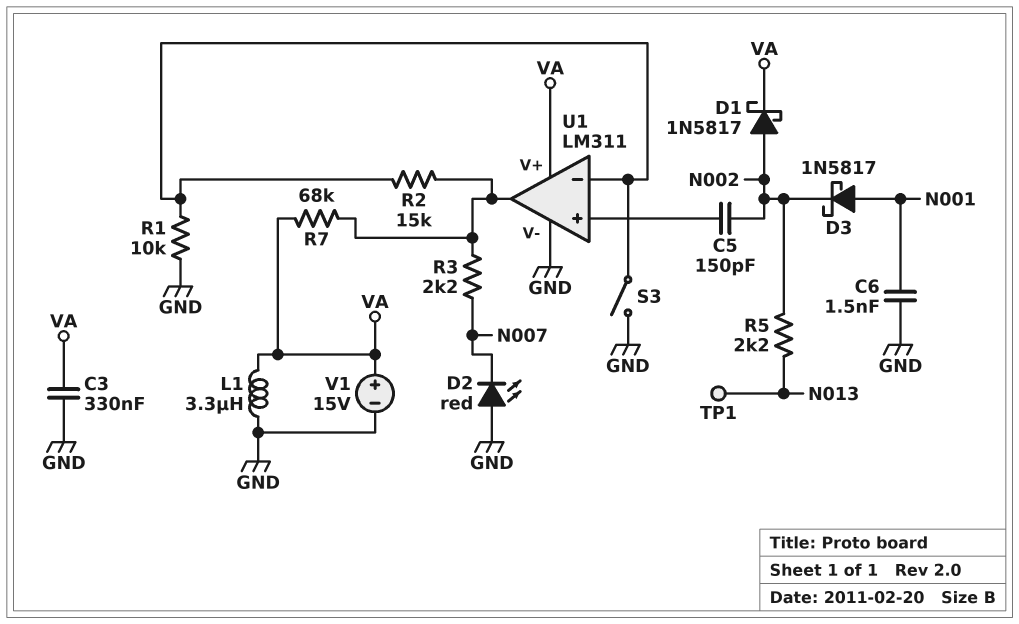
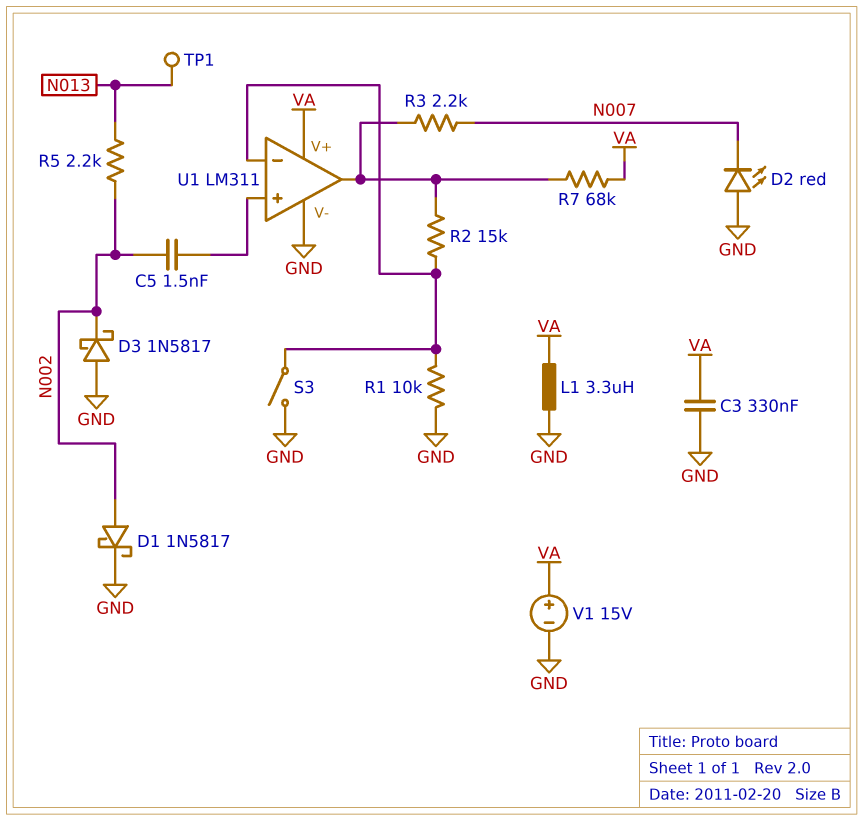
C5: 150pF (N002, U1/in+) -> 1.5nF (N002, U1/in+)
C6: 1.5nF (GND, N001) -> none
D1: schottky 1N5817 (A N002, K VA) -> schottky 1N5817 (A N002, K GND)
D3: schottky 1N5817 (A N001, K N002) -> schottky 1N5817 (A GND, K N002)

